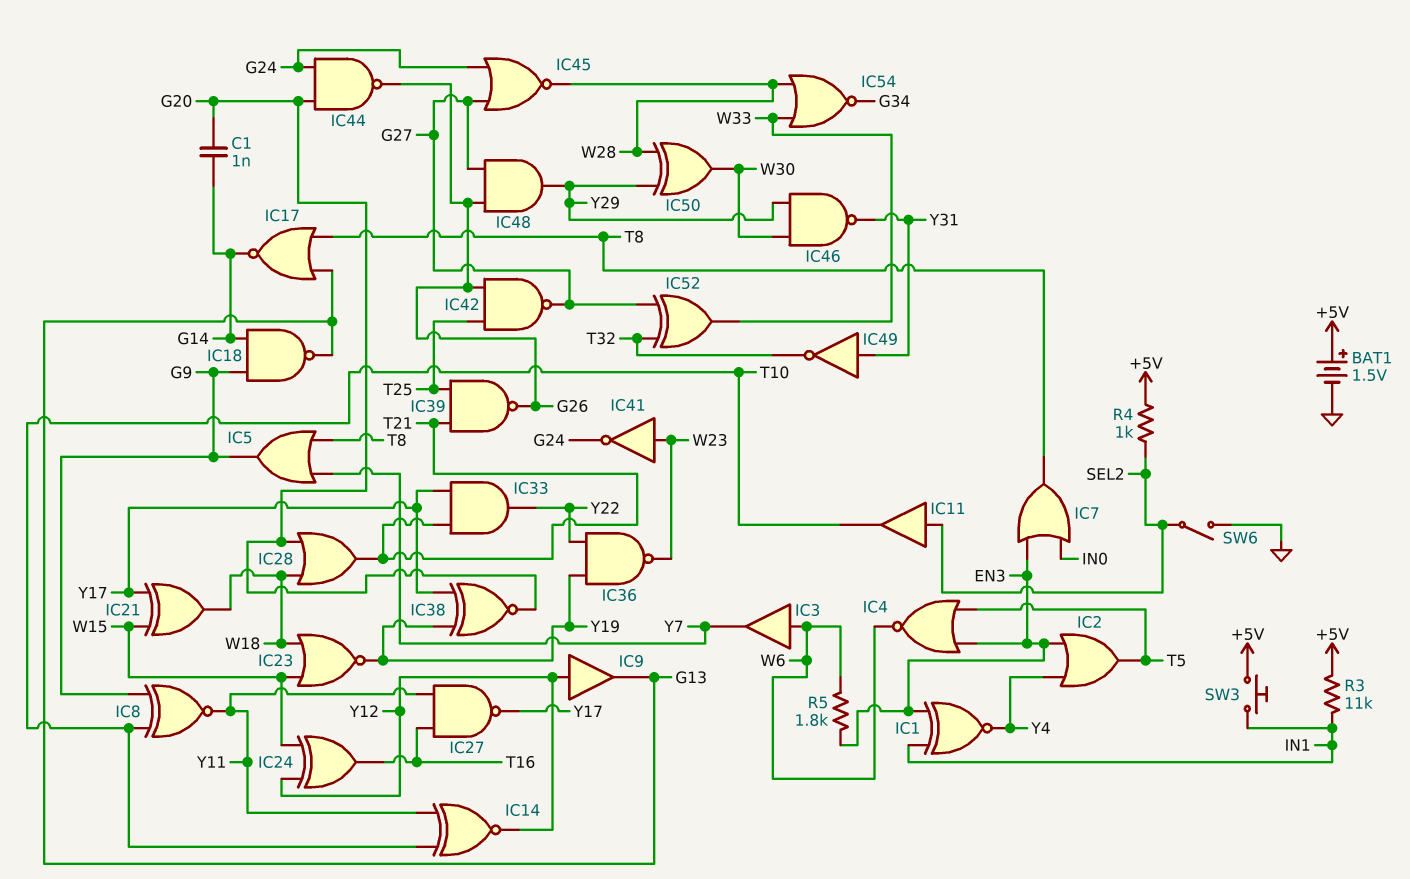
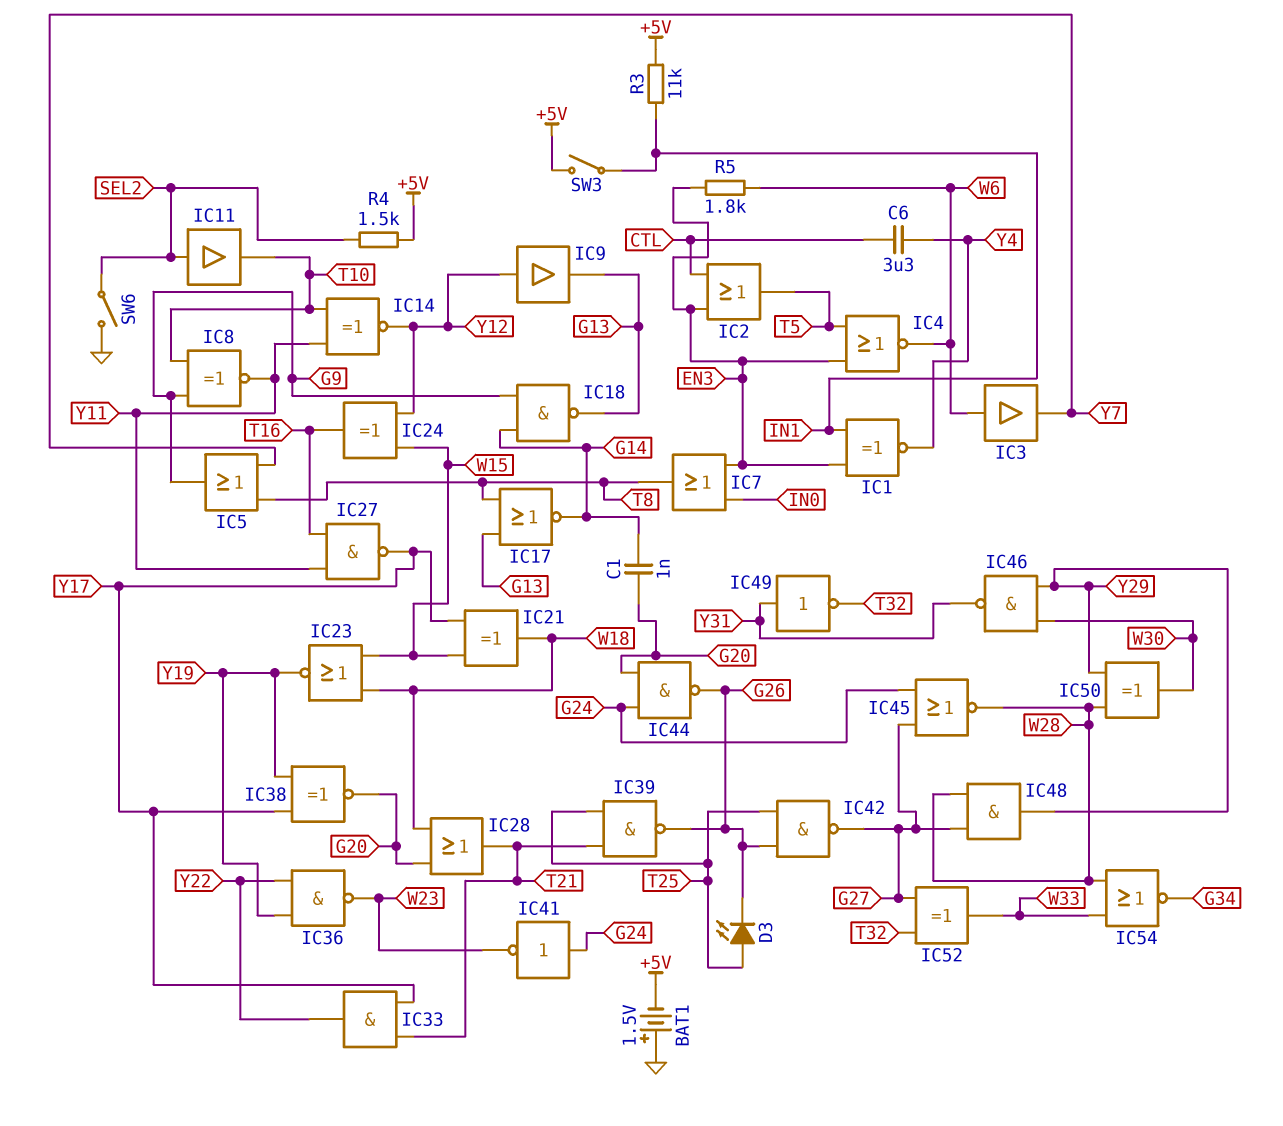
BAT1: 1.5V (plus +5V, minus GND) -> 1.5V (plus GND, minus +5V)
C6: none -> 3.3uF (CTL, Y4)
D3: none -> LED (A T25, K G26)
IC2: OR (in EN3, in Y4, out T5) -> OR (in CTL, in EN3, out T5)
IC41: NOT (in W23, out G24) -> NOT (in G24, out W23)
IC48: AND (in G26, in G27, out Y29) -> AND (in G27, in W28, out Y29)
R4: 1k (+5V, SEL2) -> 1.5k (+5V, SEL2)
SW3: button (+5V, IN1) -> switch (+5V, IN1)

